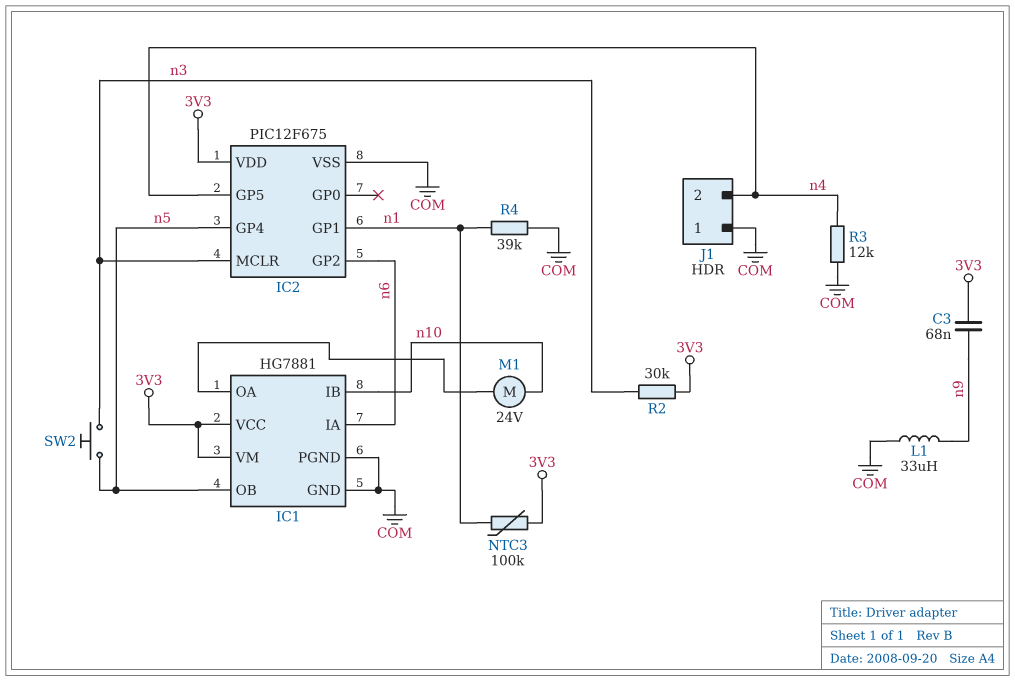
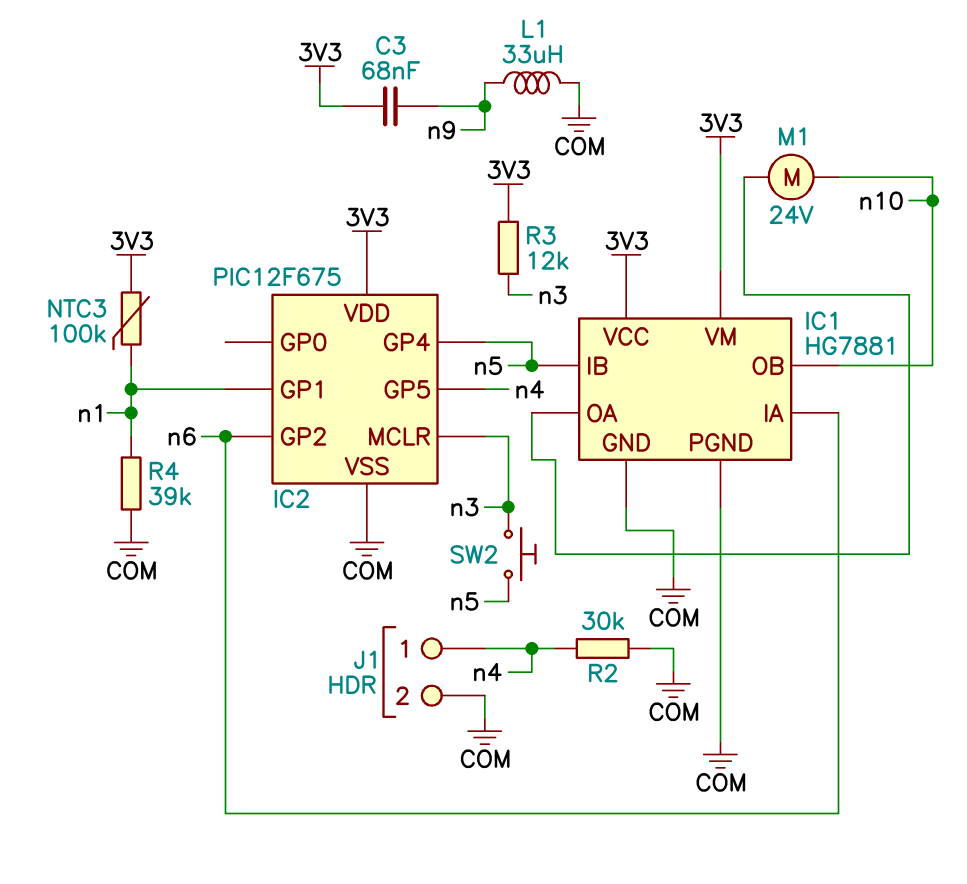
IC1 pin IB: n10 -> n5
IC1 pin OB: n5 -> n10
J1 pin 1: COM -> n4
J1 pin 2: n4 -> COM
R2: 30k (3V3, n3) -> 30k (COM, n4)
R3: 12k (COM, n4) -> 12k (3V3, n3)

